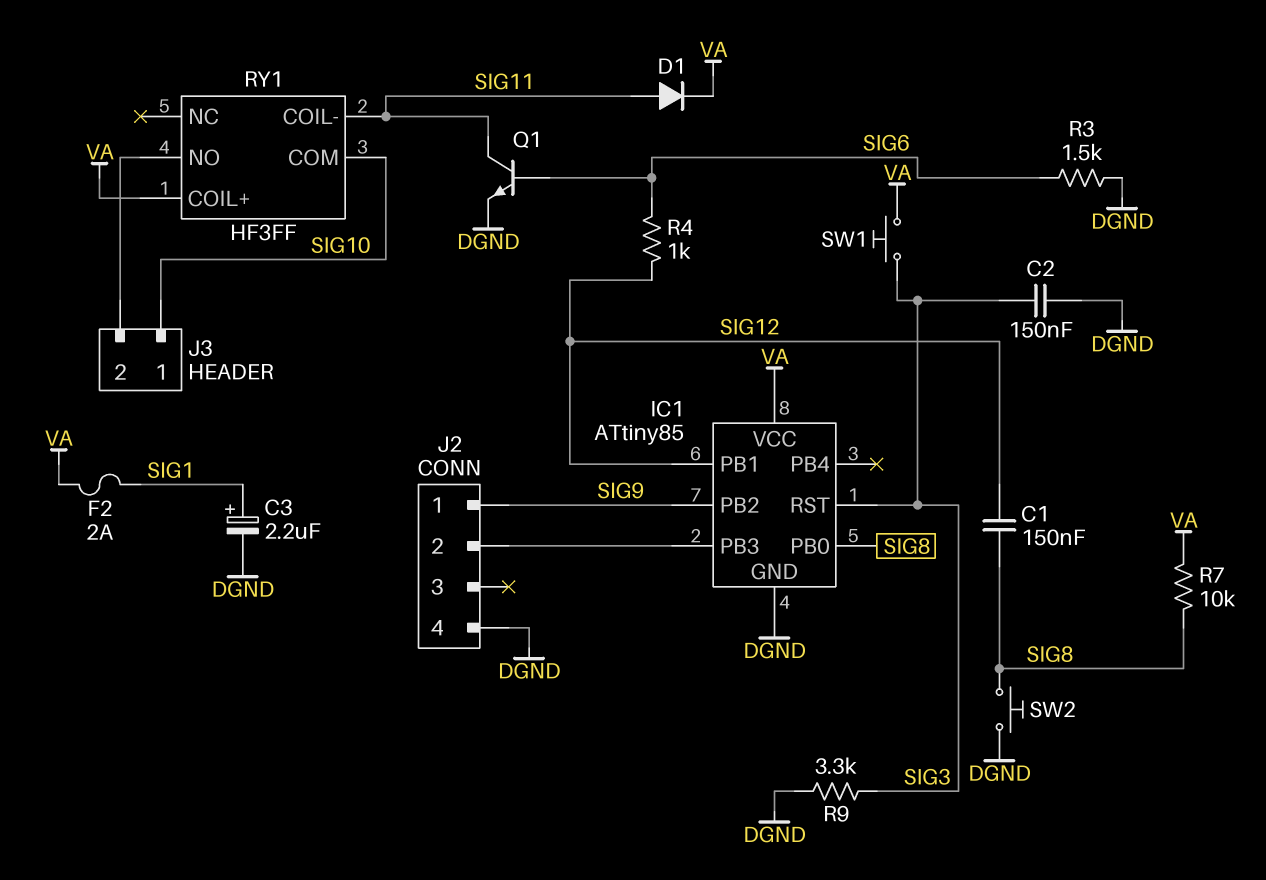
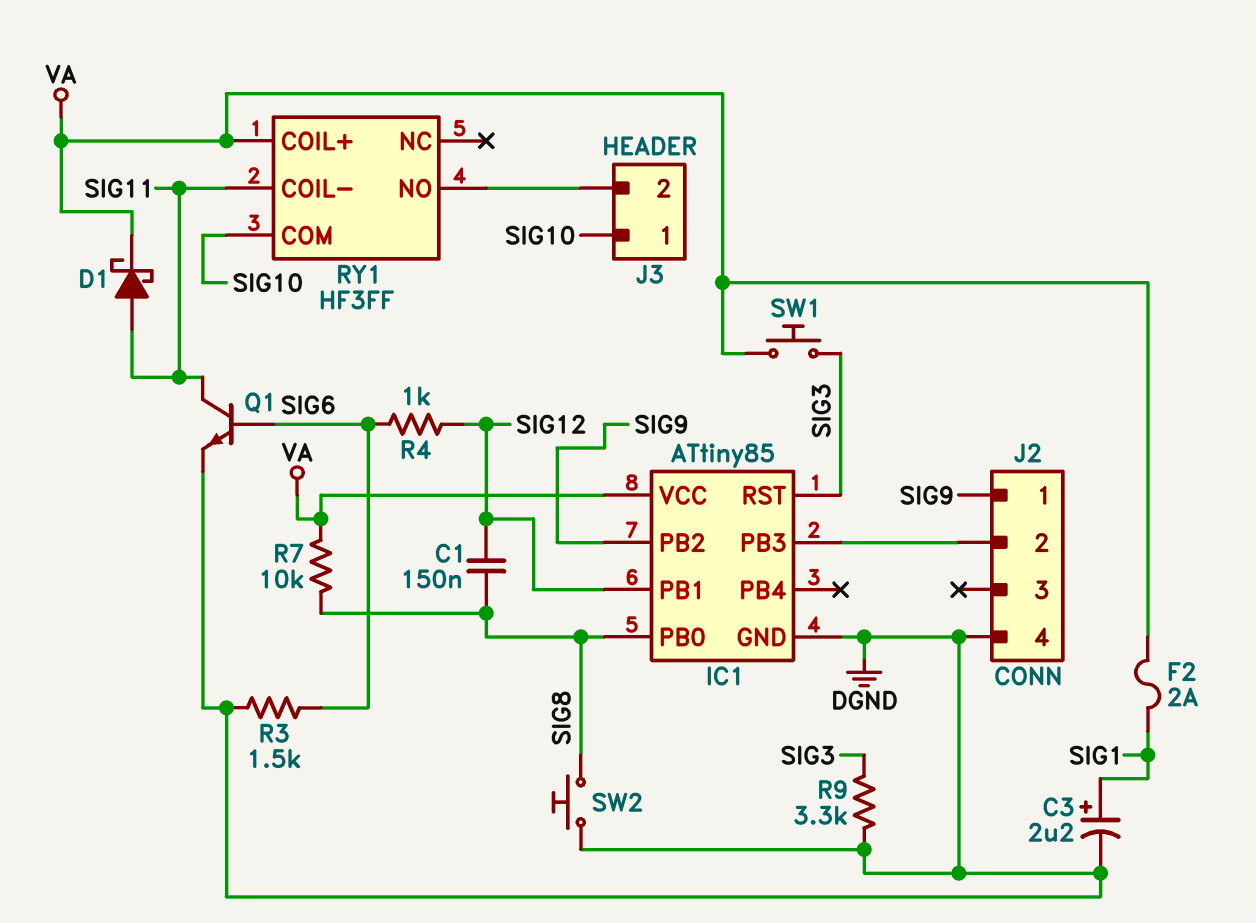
C2: 150nF (DGND, SIG3) -> none
D1: diode (A SIG11, K VA) -> schottky (A SIG11, K VA)

